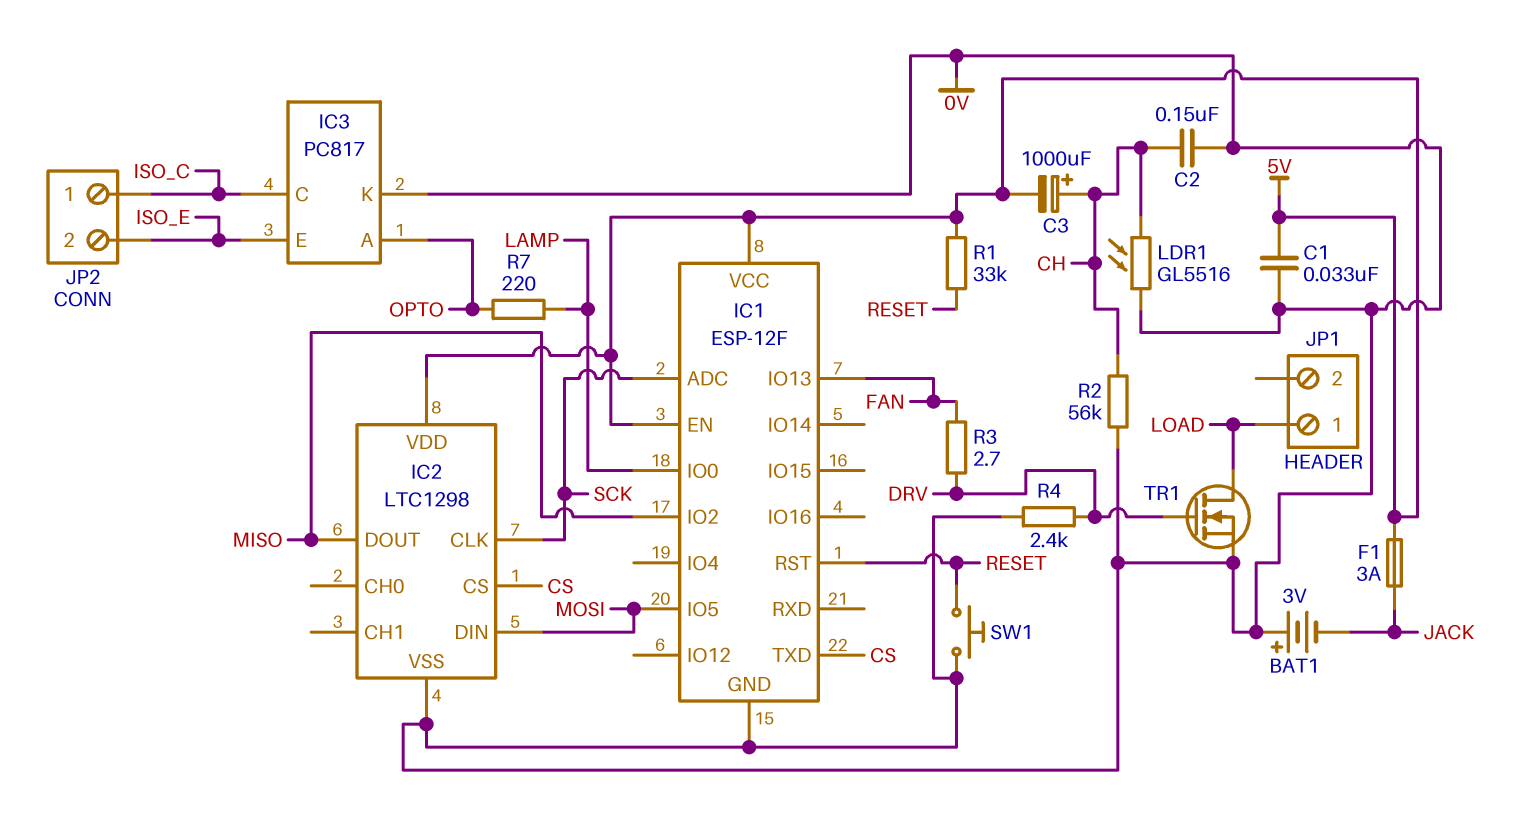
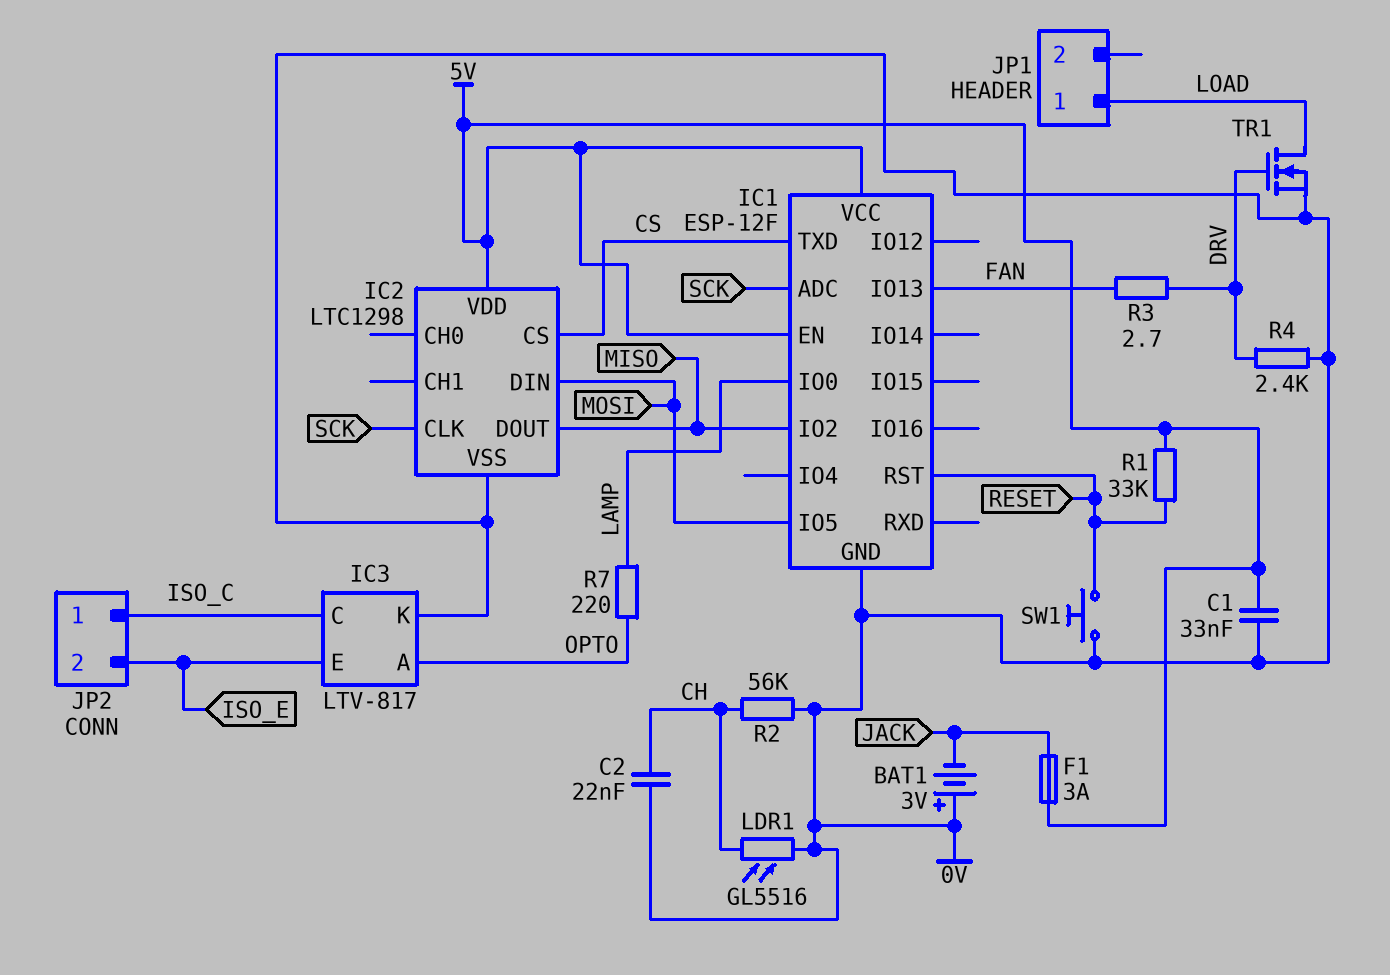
C2: 150nF (0V, CH) -> 22nF (0V, CH)
C3: 1000uF (plus CH, minus 5V) -> none
IC3: PC817 -> LTV-817

